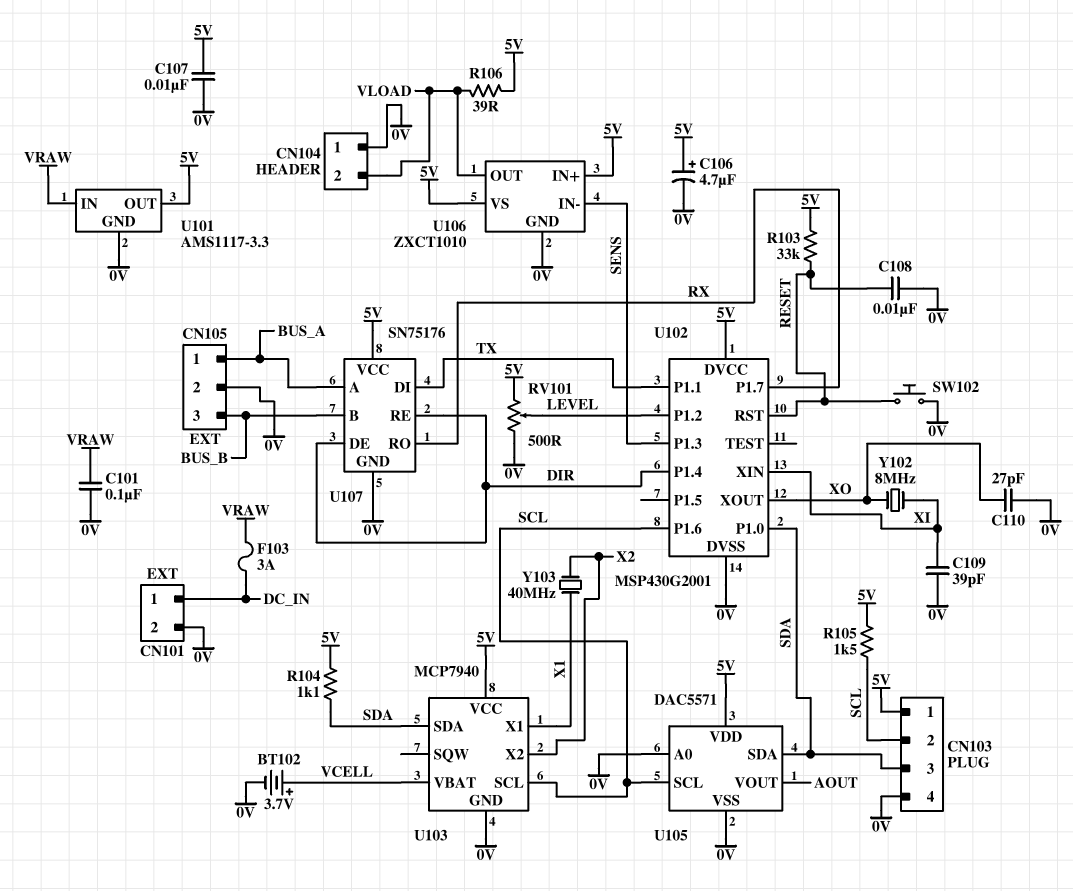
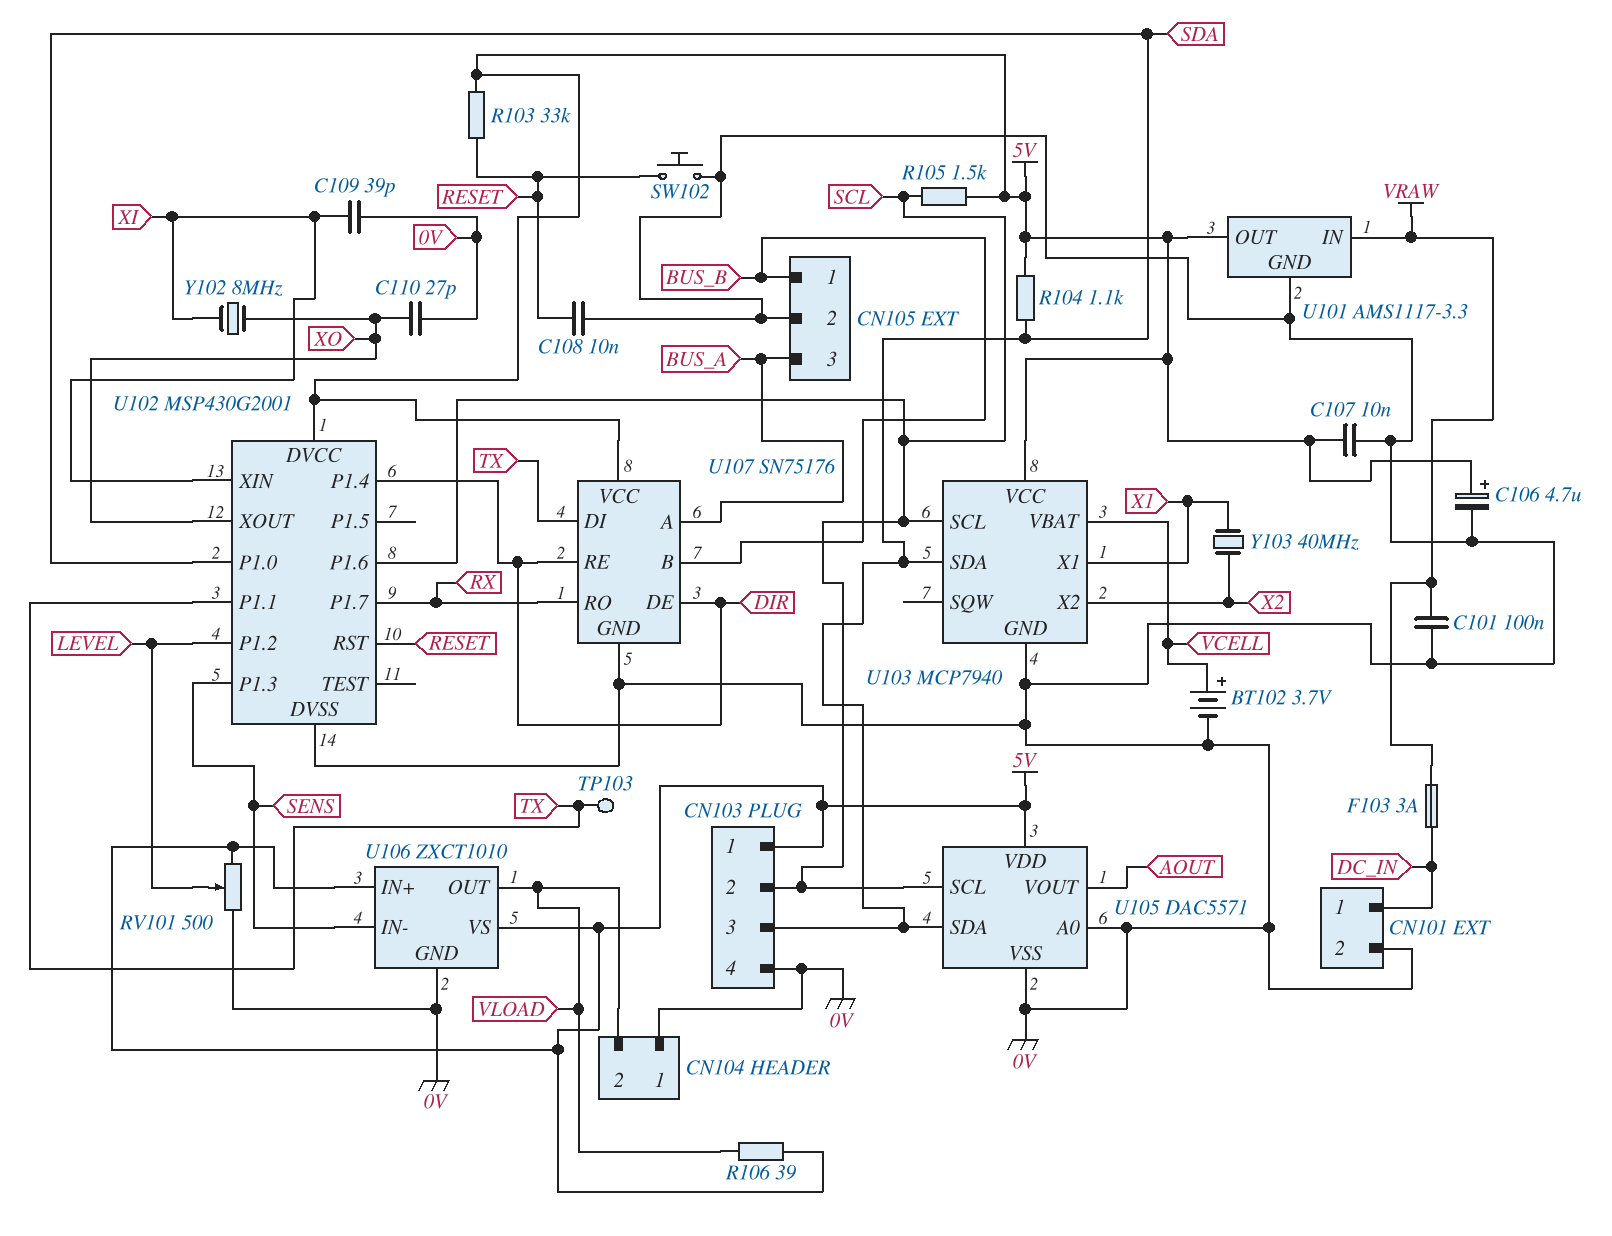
CN105 pin 1: BUS_A -> BUS_B
CN105 pin 3: BUS_B -> BUS_A
TP103: none -> test point (TX)

